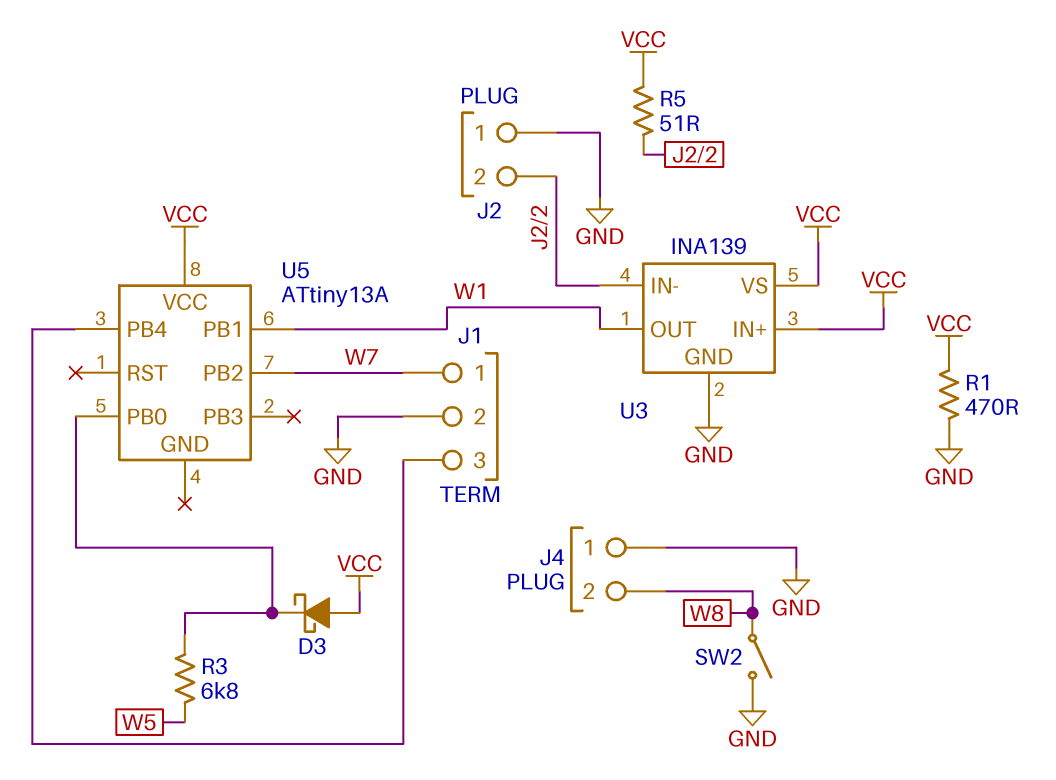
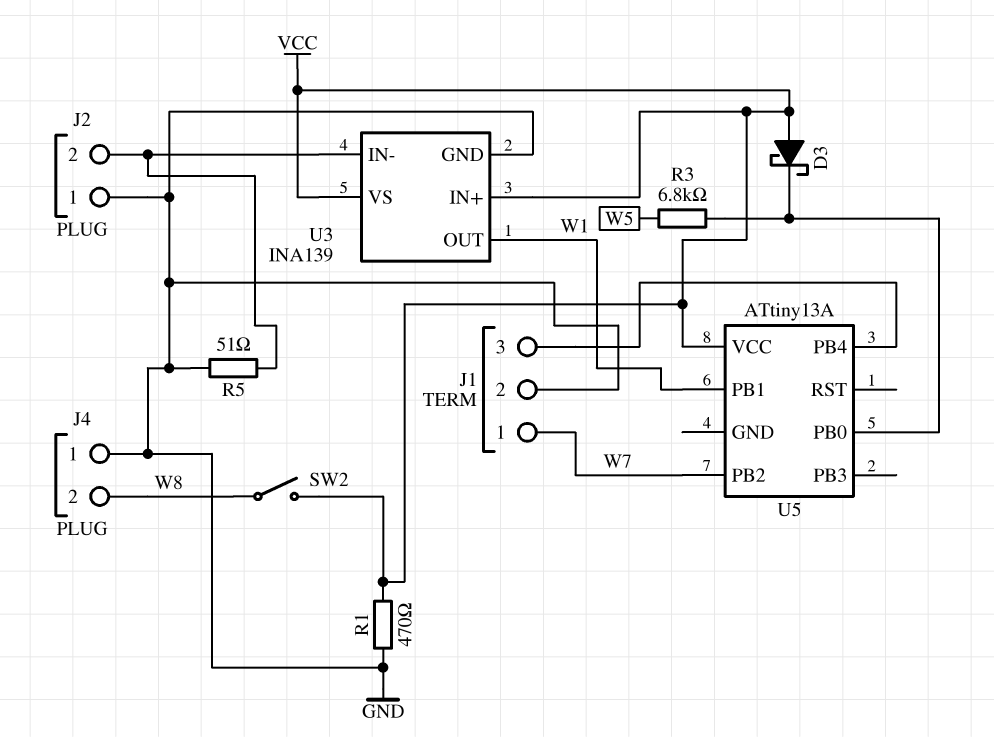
R5: 51 (J2/2, VCC) -> 51 (GND, J2/2)
SW2: switch (GND, W8) -> switch (VCC, W8)

